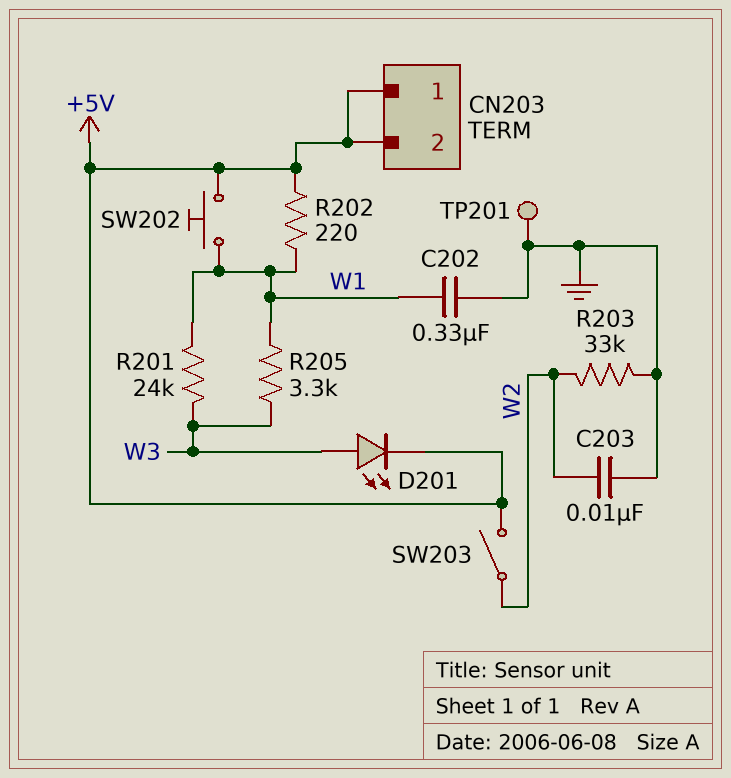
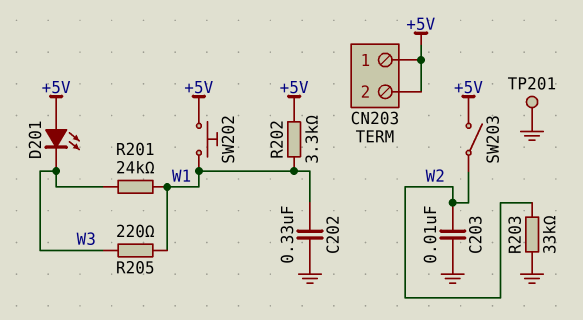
D201: LED (A W3, K +5V) -> LED (A +5V, K W3)
R202: 220 (+5V, W1) -> 3.3k (+5V, W1)
R205: 3.3k (W1, W3) -> 220 (W1, W3)

